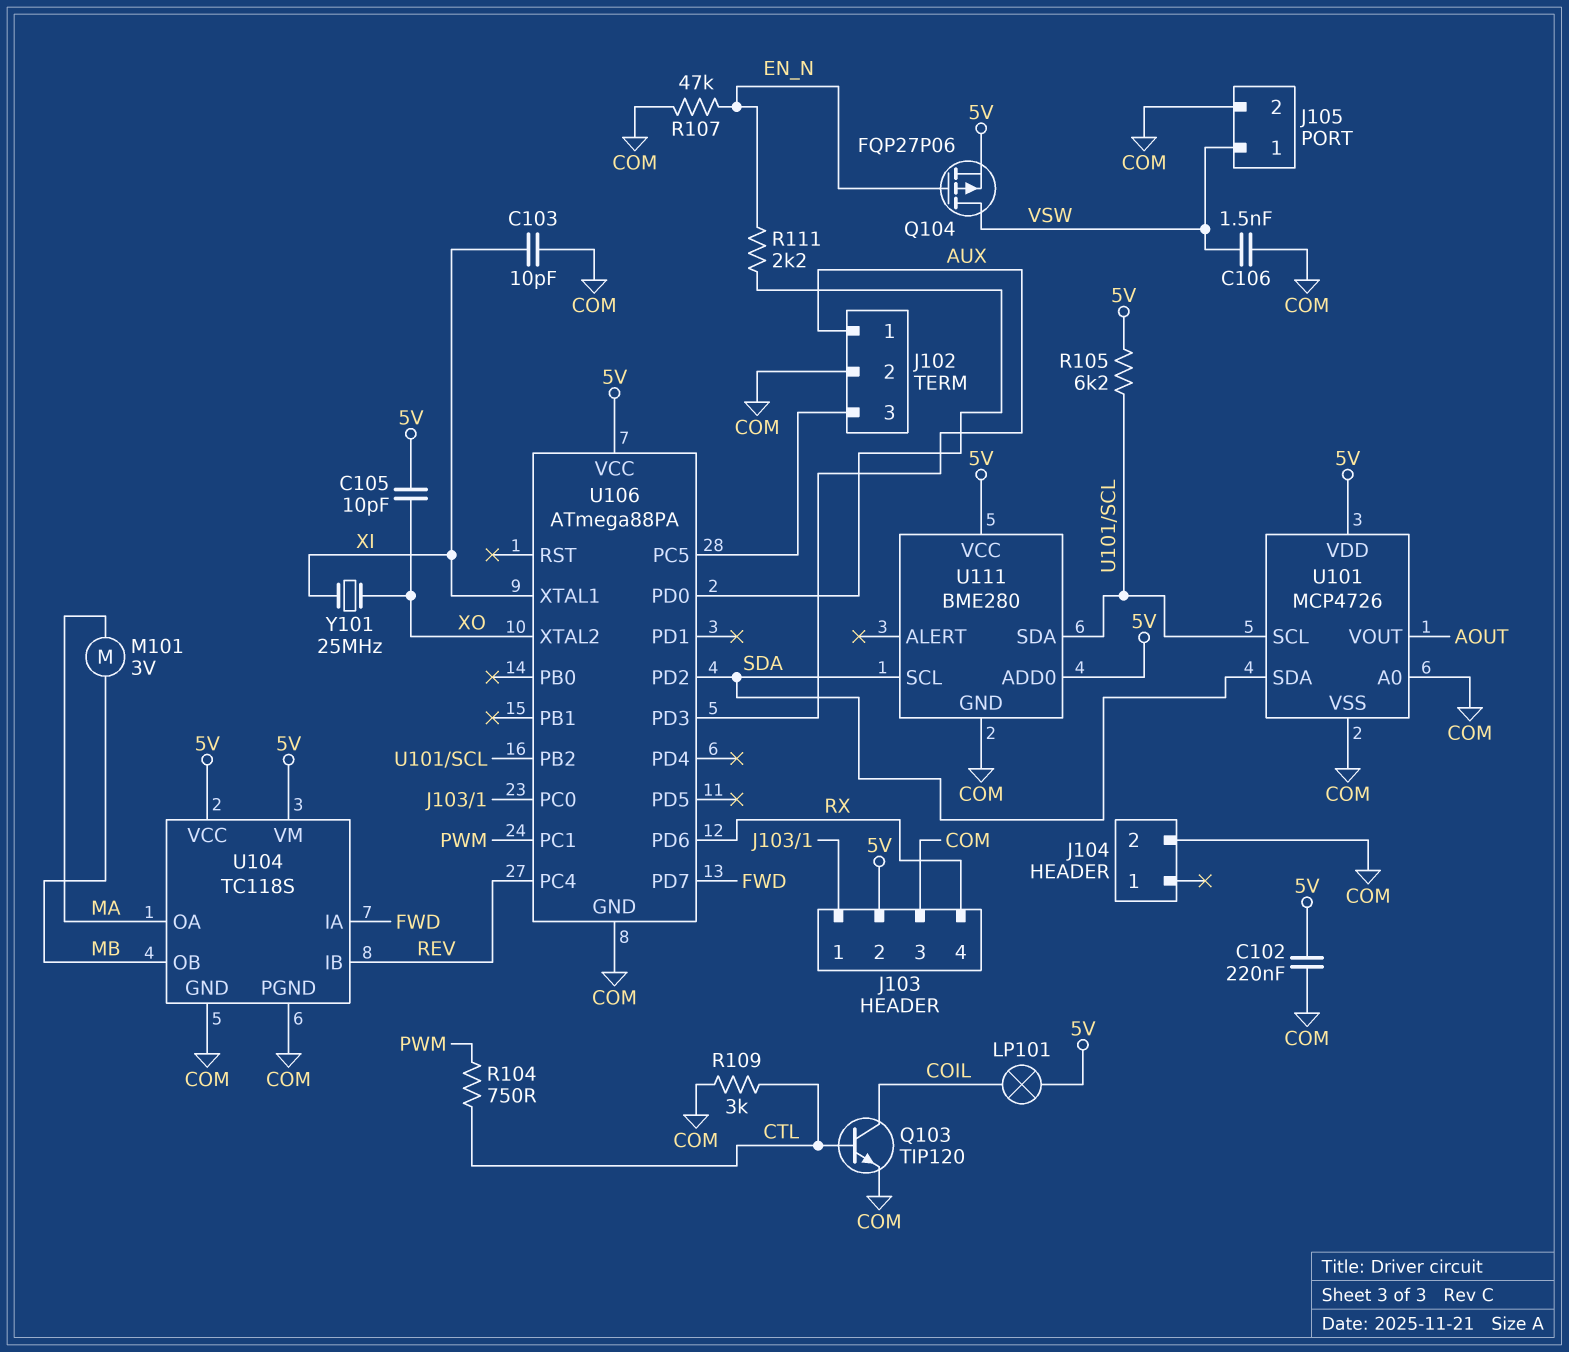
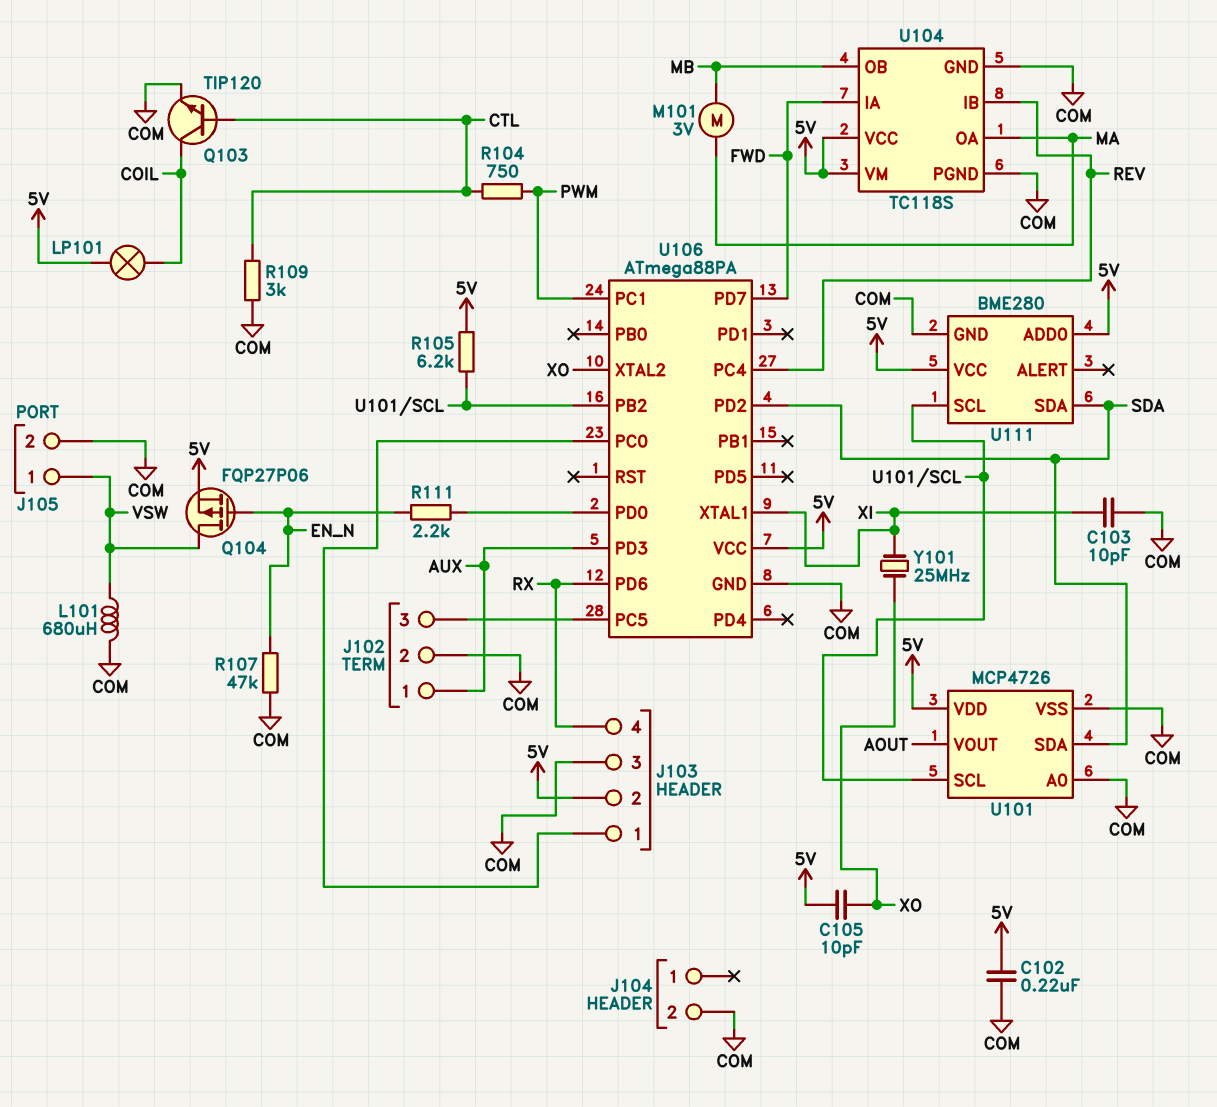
C106: 1.5nF (COM, VSW) -> none
L101: none -> 680uH (COM, VSW)
U111 pin SCL: SDA -> U101/SCL
U111 pin SDA: U101/SCL -> SDA

